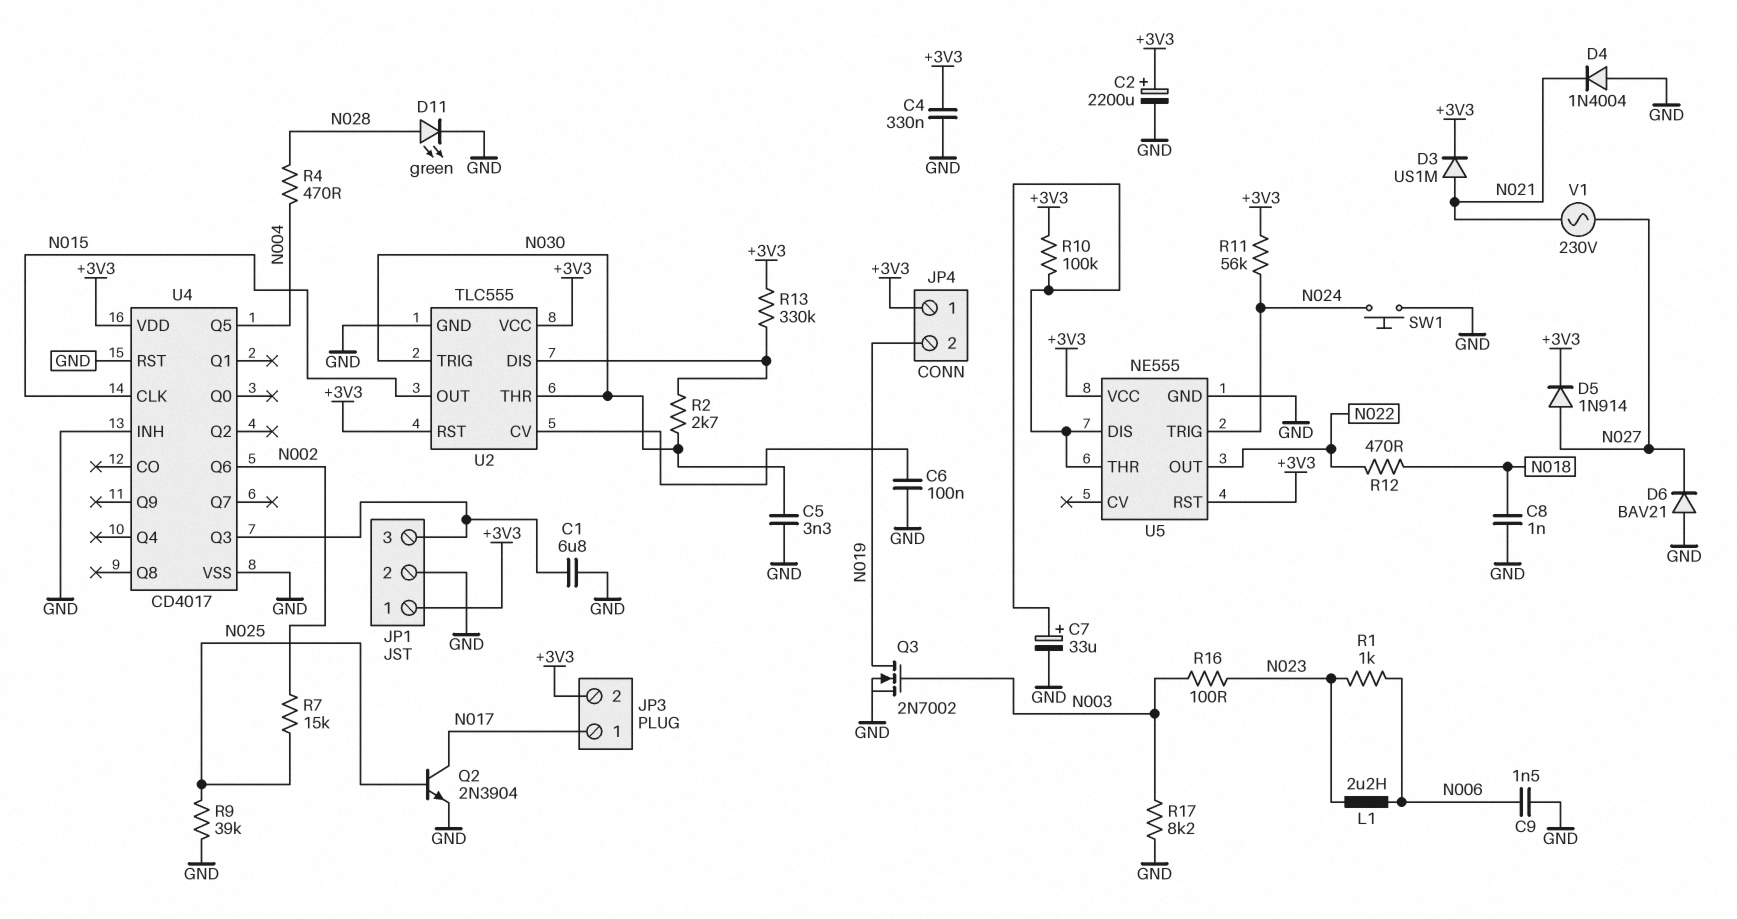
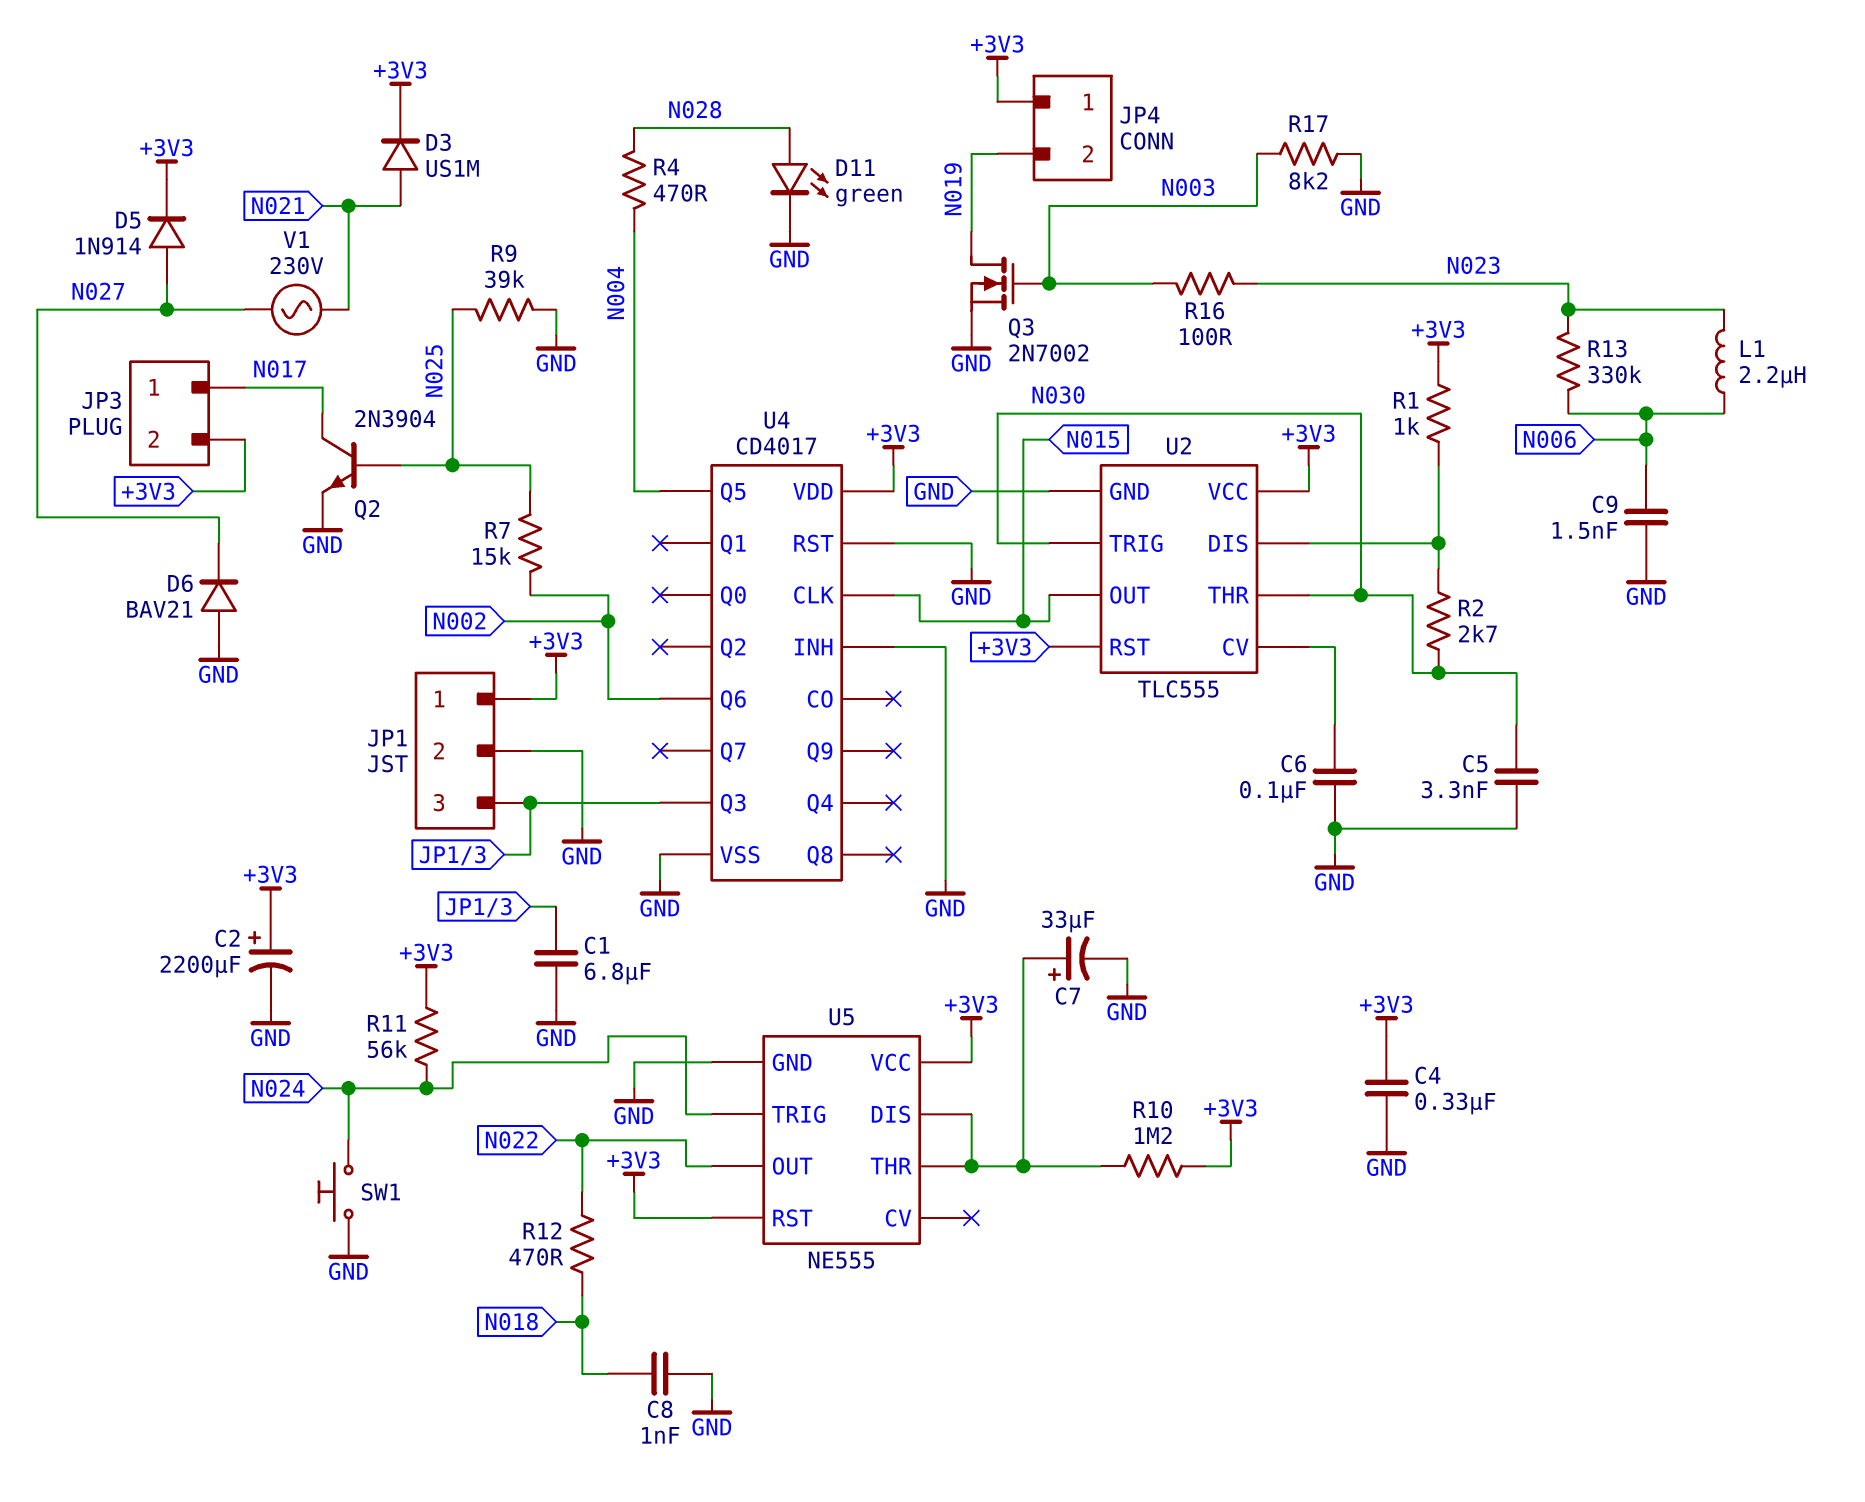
D4: diode 1N4004 (A GND, K N021) -> none
R1: 1k (N006, N023) -> 1k (+3V3, U2/DIS)
R10: 100k (+3V3, U5/DIS) -> 1.2M (+3V3, U5/DIS)
R13: 330k (+3V3, U2/DIS) -> 330k (N006, N023)

